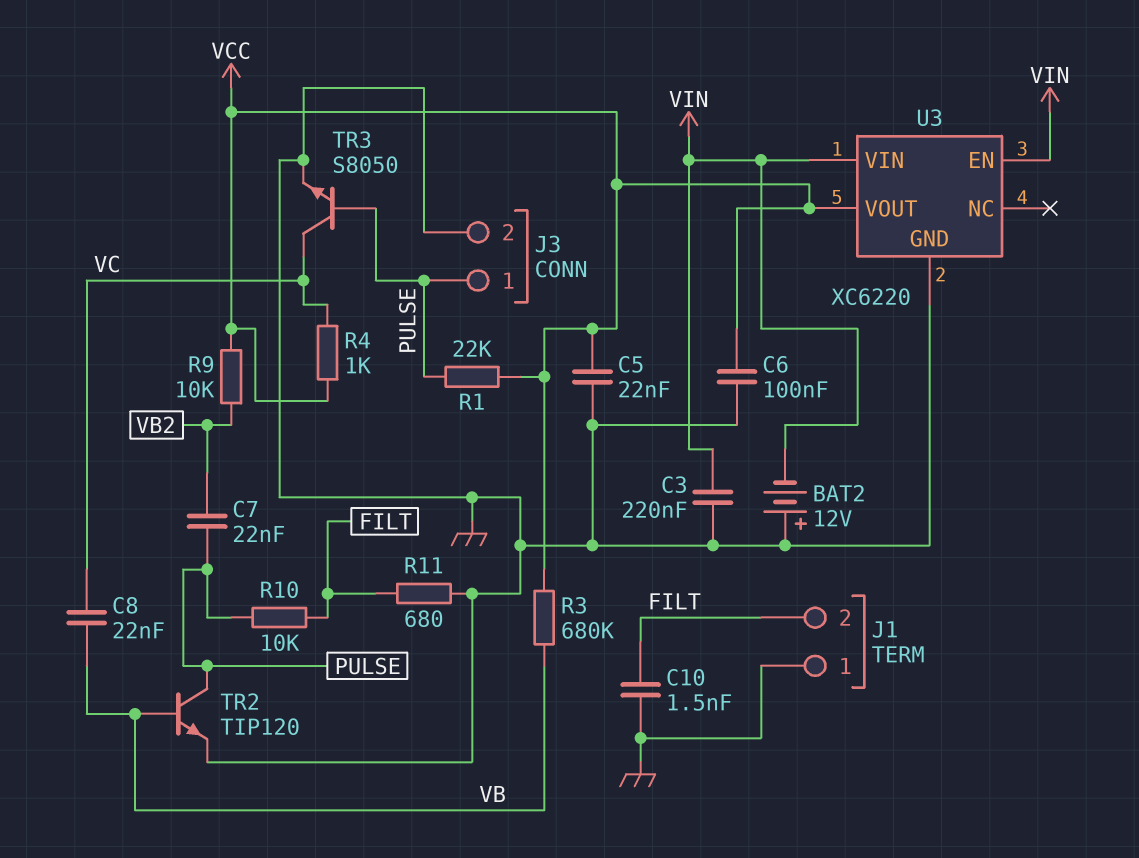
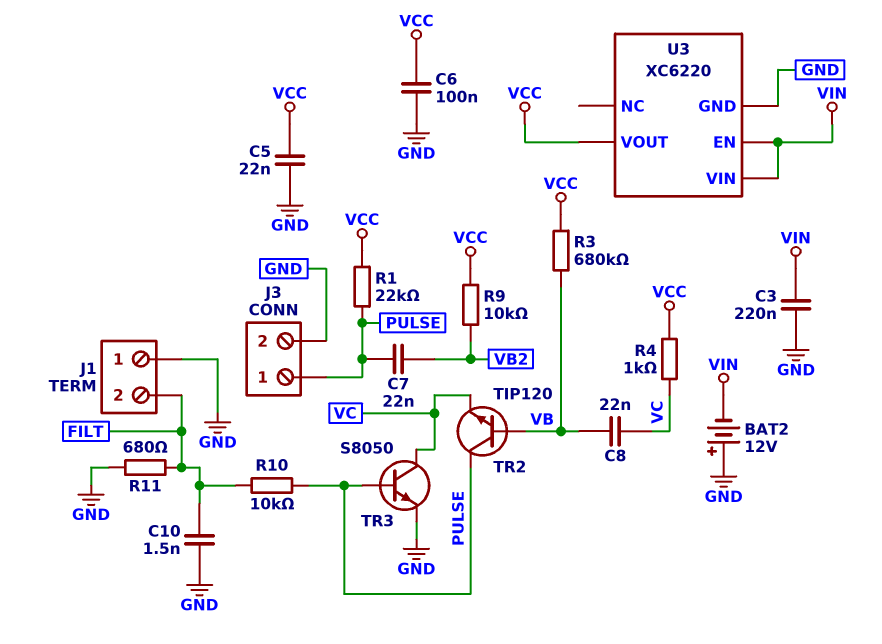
TR2: NPN TIP120 (B VB, C PULSE, E GND) -> NPN TIP120 (B VB, C PULSE, E VC)

